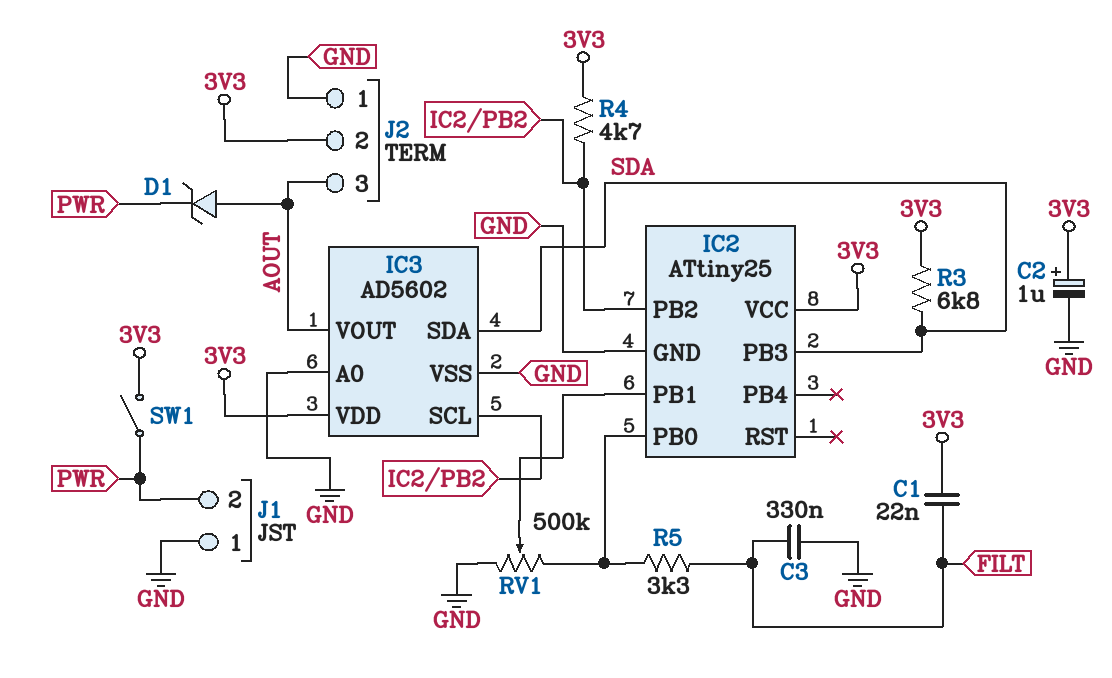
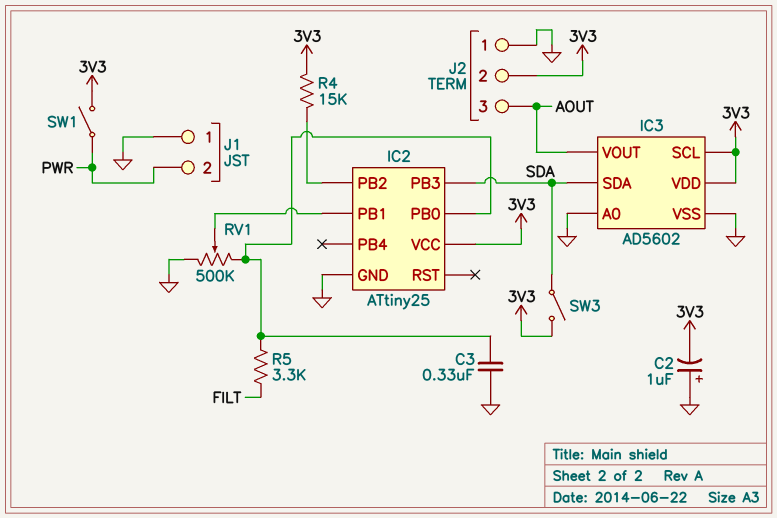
C1: 22nF (3V3, FILT) -> none
C2: 1uF (plus 3V3, minus GND) -> 1uF (plus GND, minus 3V3)
C3: 330nF (FILT, GND) -> 330nF (GND, IC2/PB0)
D1: zener (A AOUT, K PWR) -> none
IC3 pin SCL: IC2/PB2 -> 3V3
R3: 6.8k (3V3, SDA) -> none
R4: 4.7k (3V3, IC2/PB2) -> 15k (3V3, IC2/PB2)
SW3: none -> switch (3V3, SDA)

